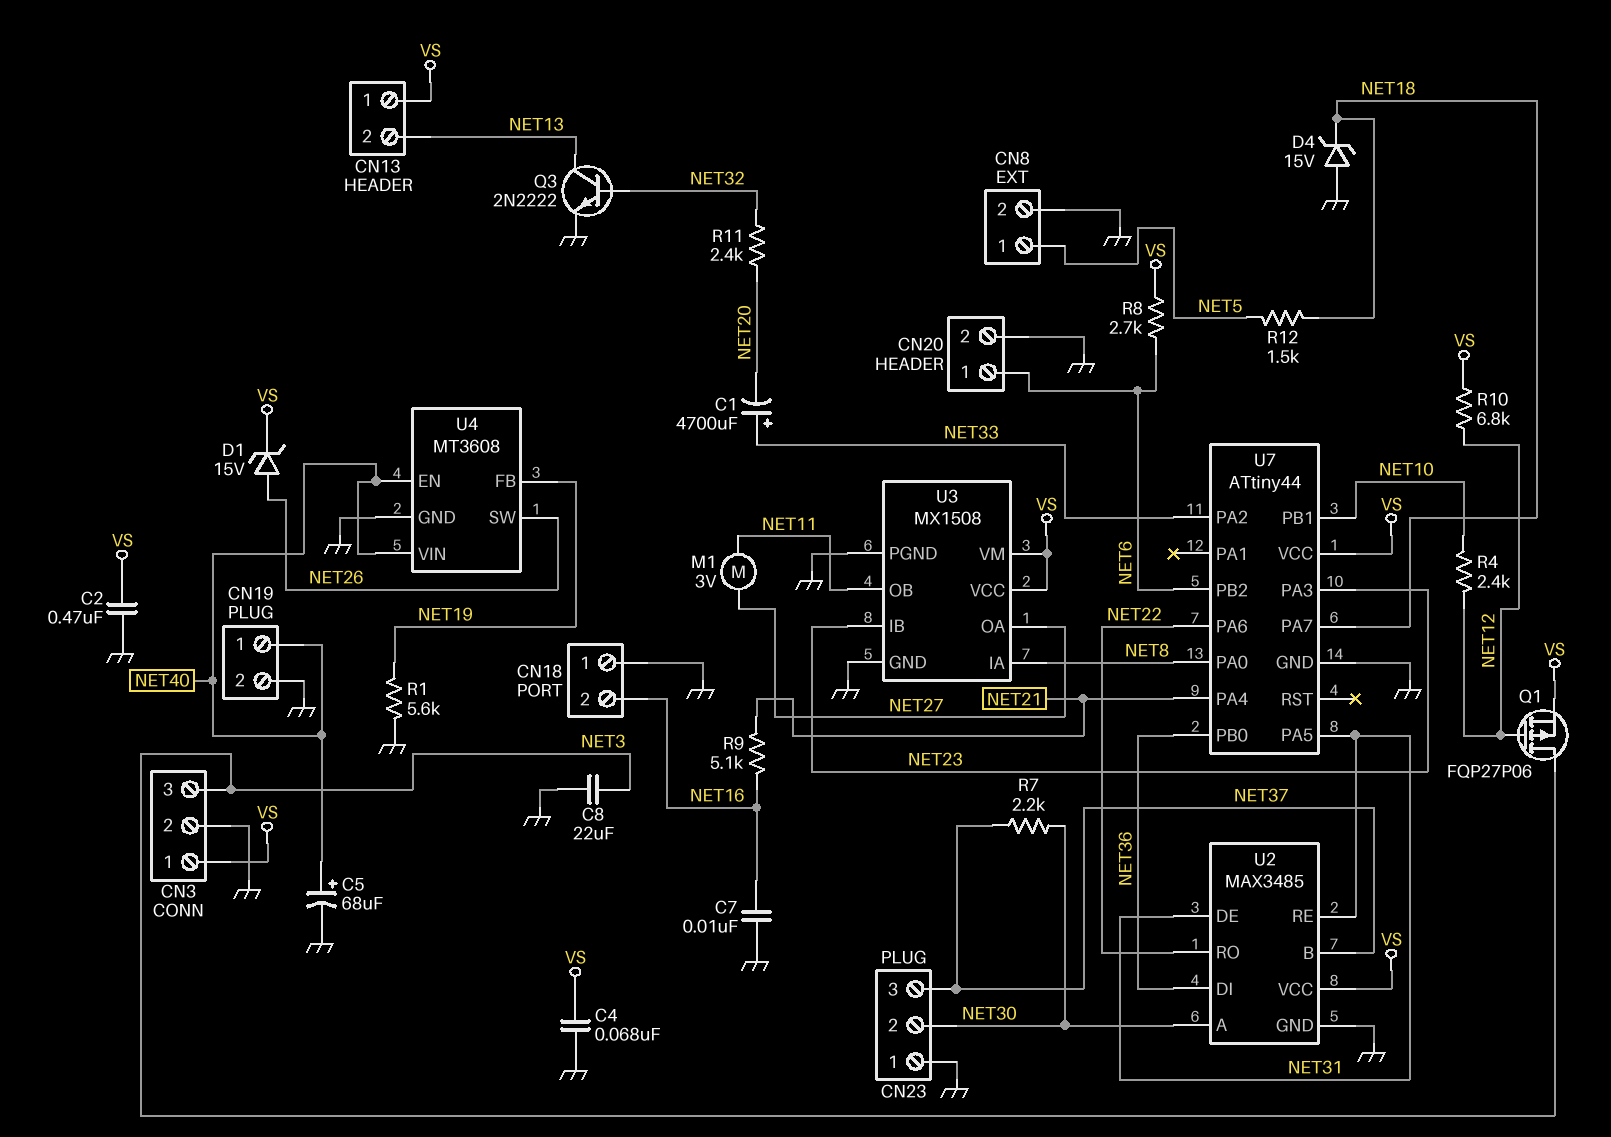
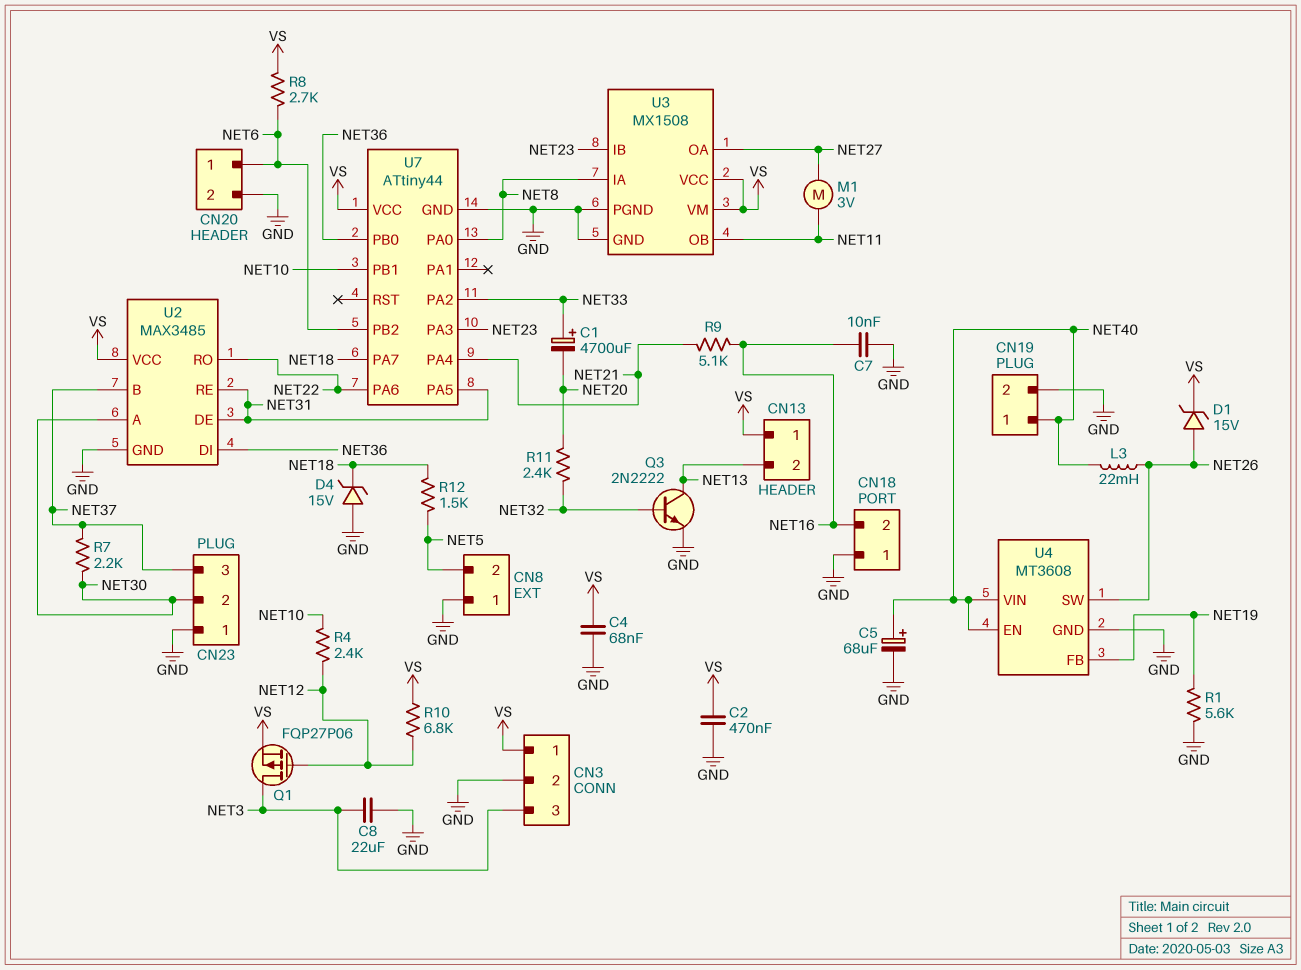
CN8 pin 1: NET5 -> GND
CN8 pin 2: GND -> NET5
L3: none -> 22mH (NET26, NET40)

